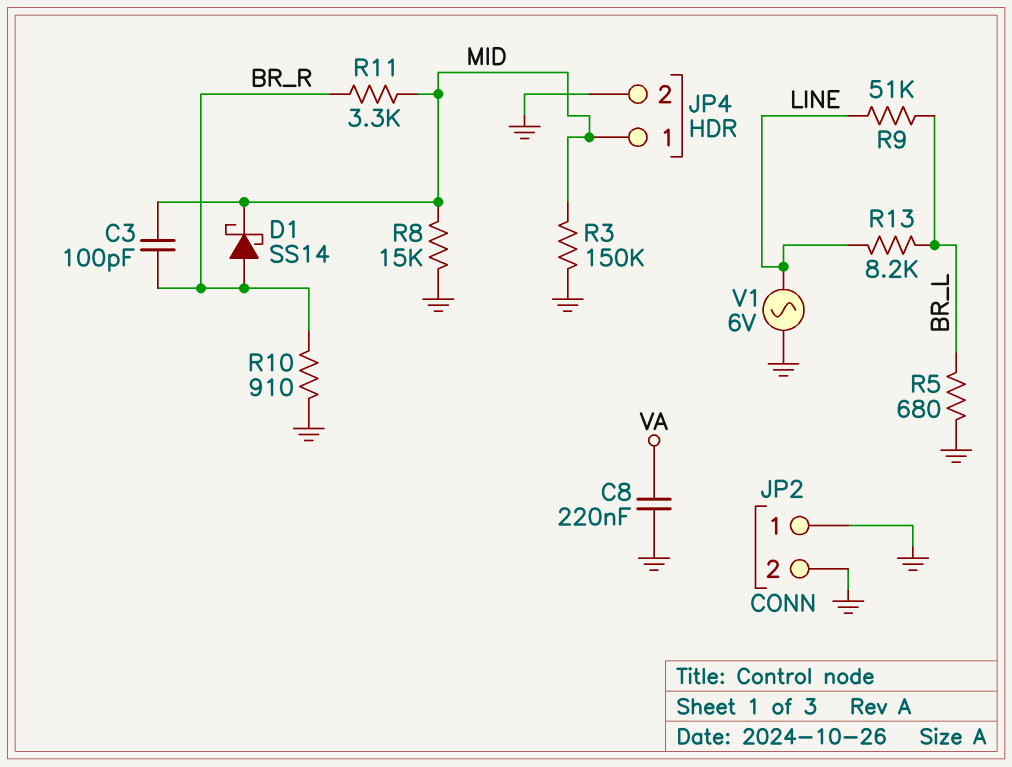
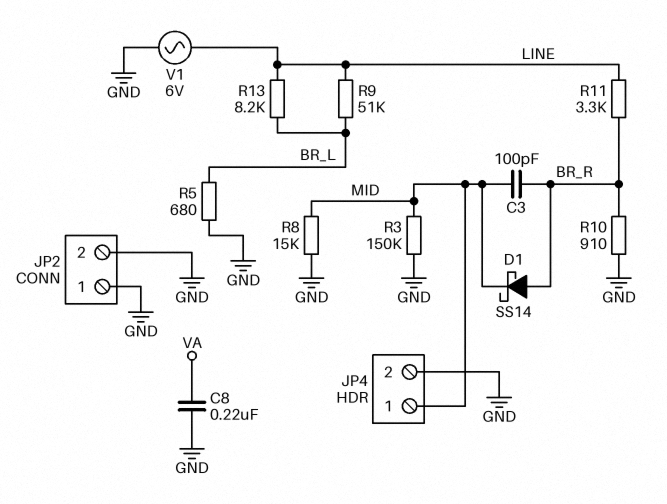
R11: 3.3k (BR_R, MID) -> 3.3k (BR_R, LINE)

